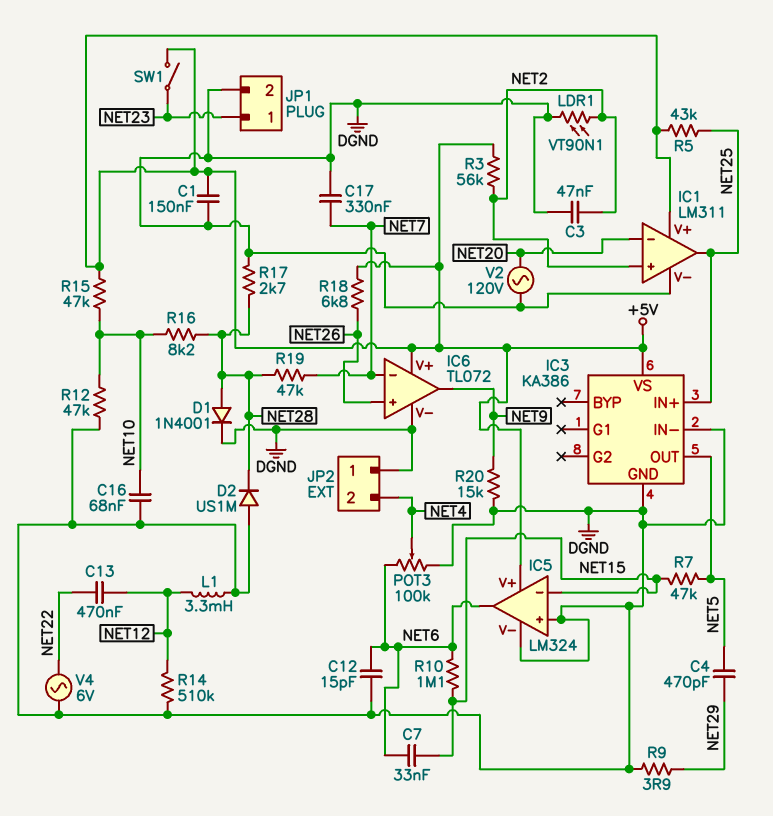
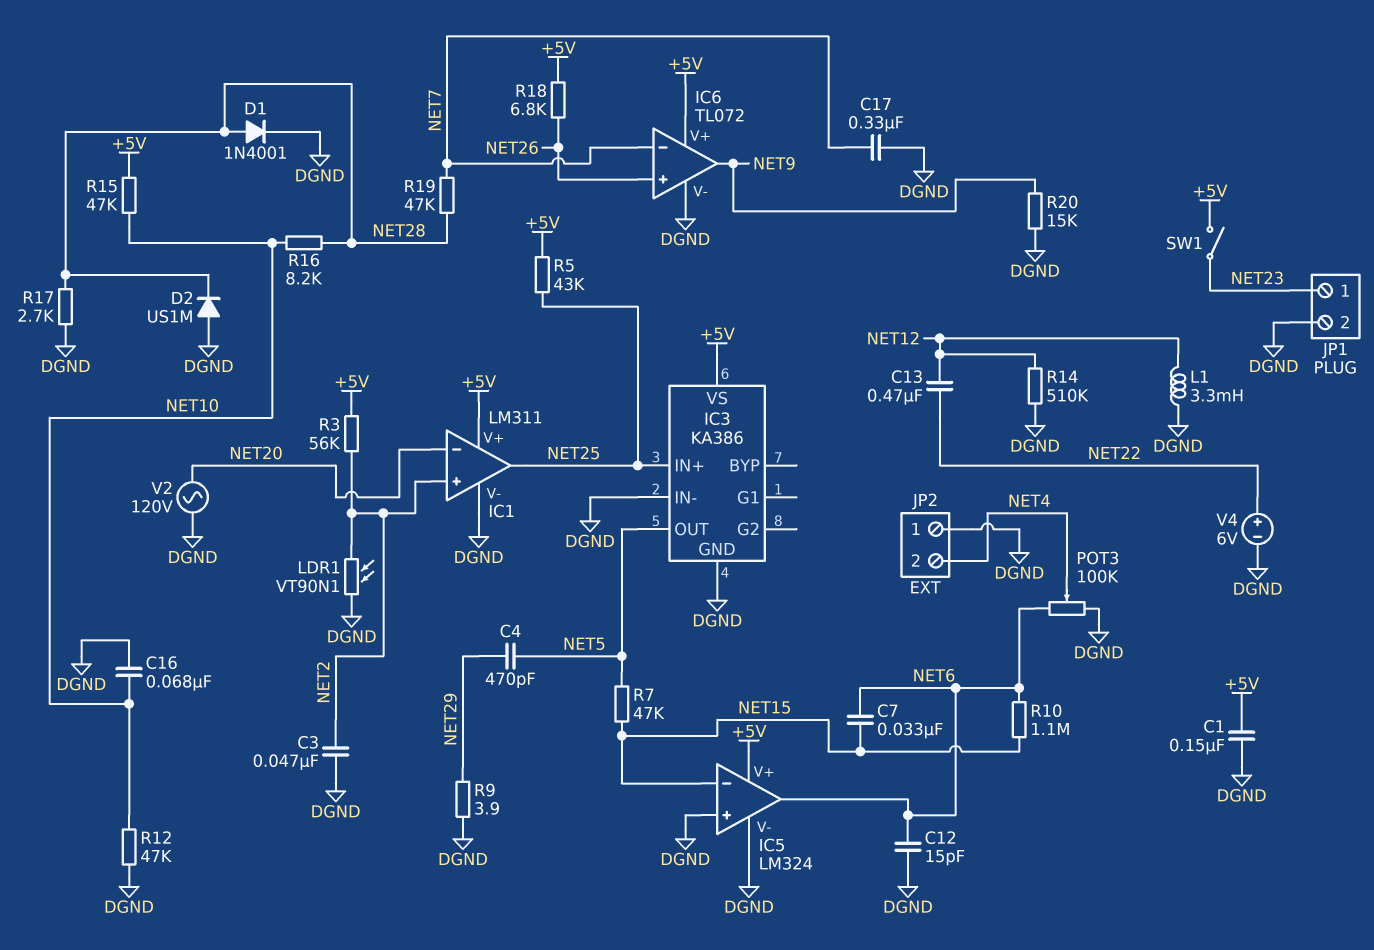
V4: AC 6V (DGND, NET22) -> 6V (plus NET22, minus DGND)

